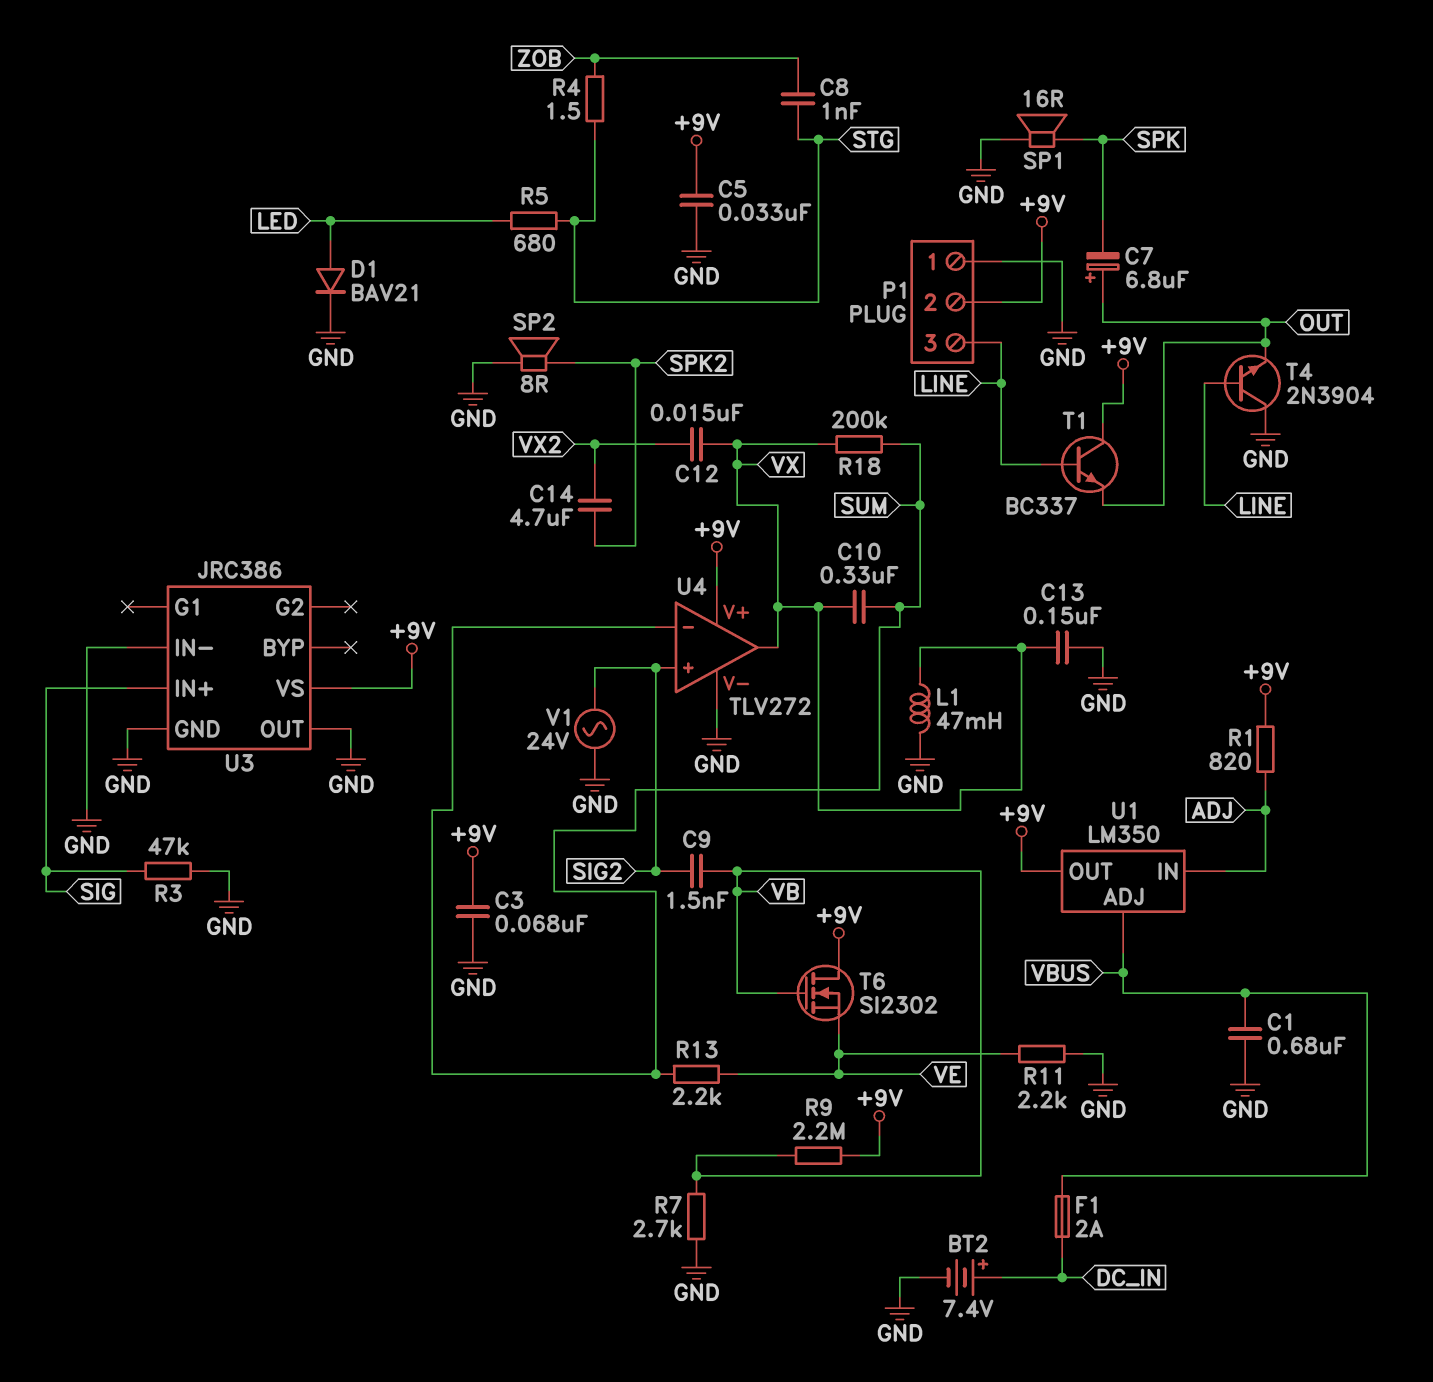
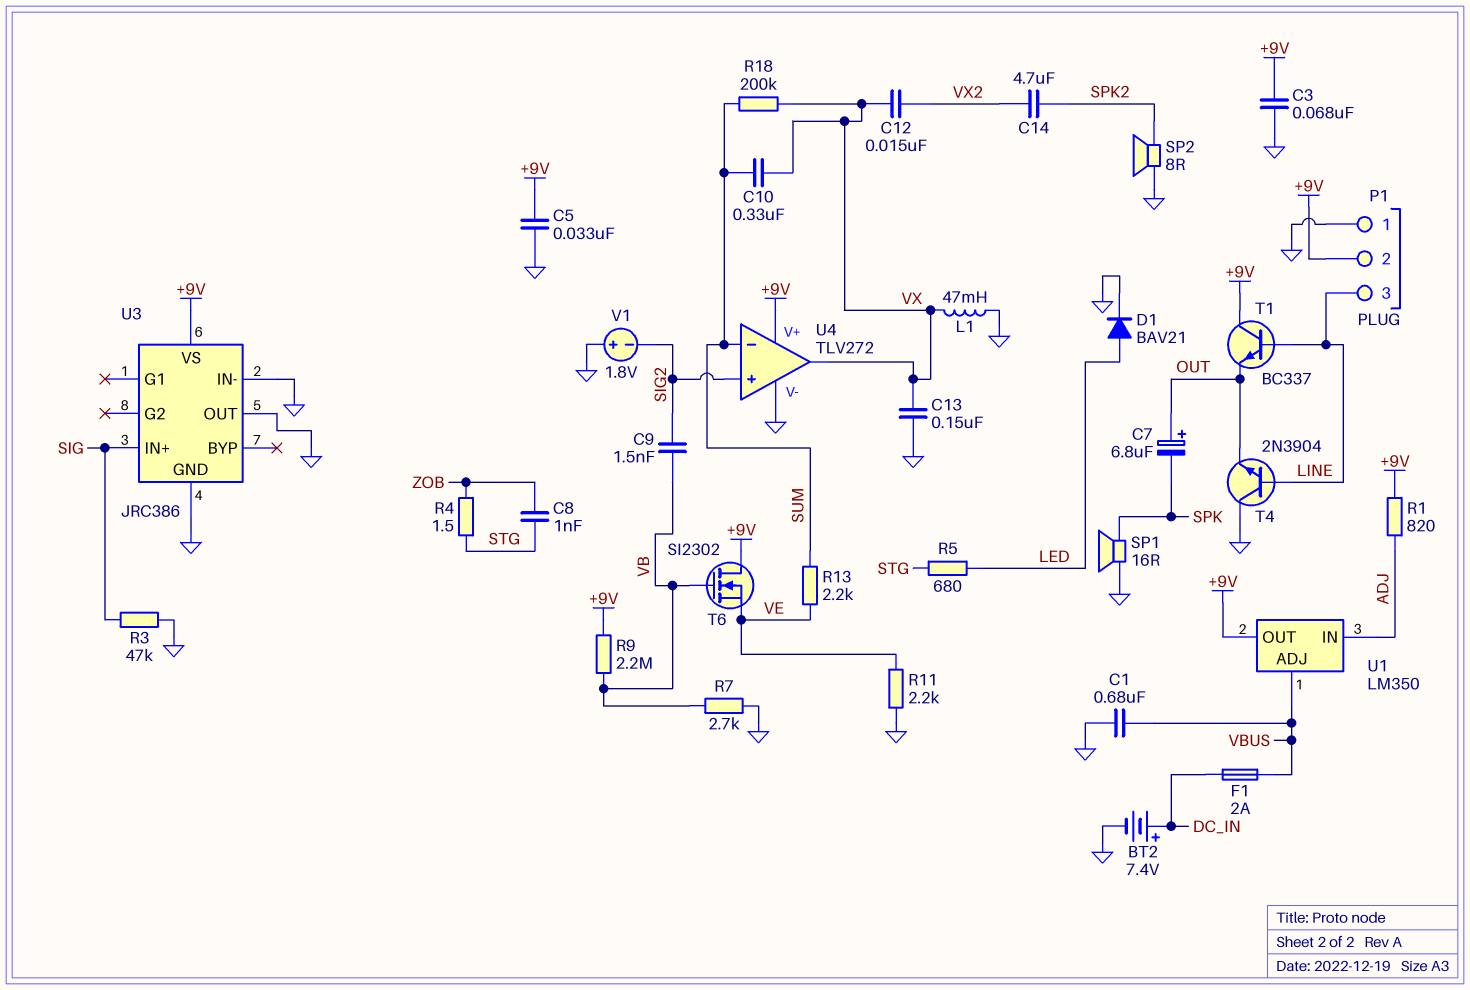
V1: AC 24V (GND, SIG2) -> 1.8V (plus GND, minus SIG2)

